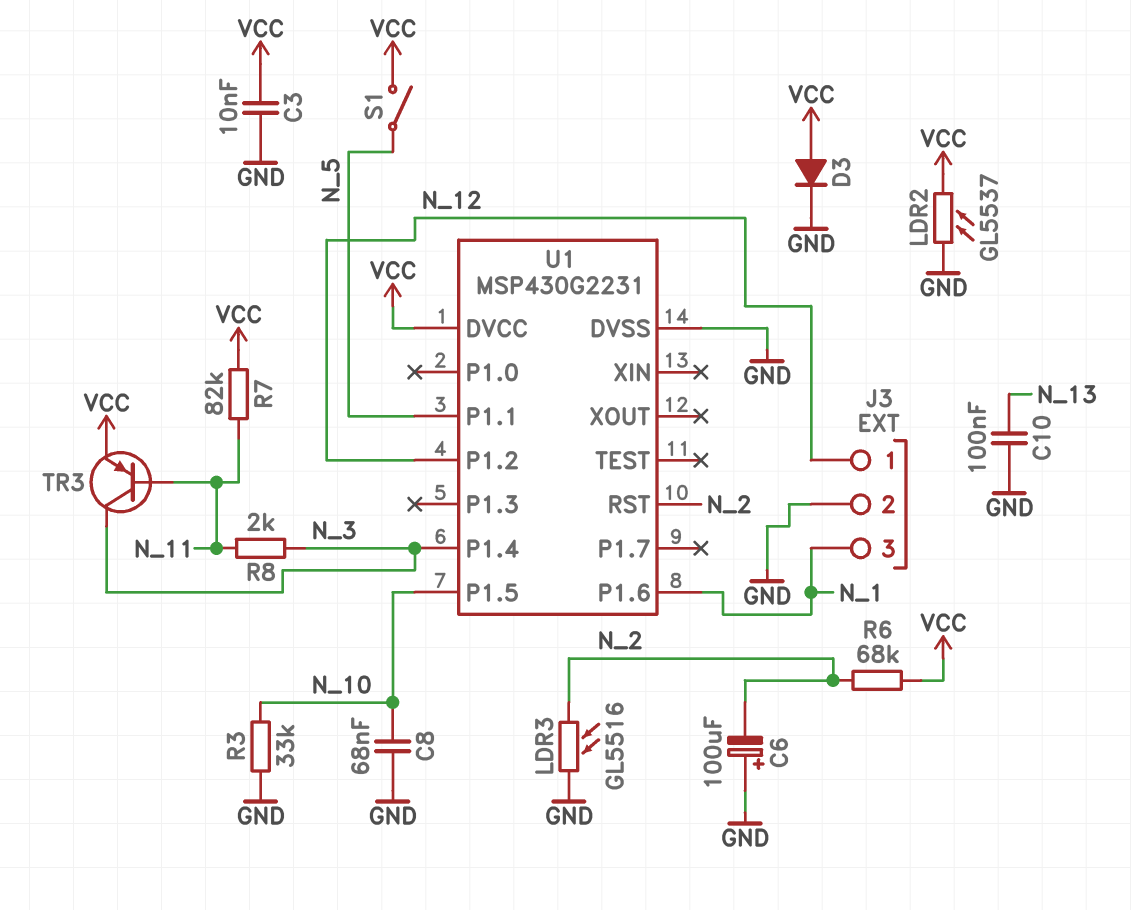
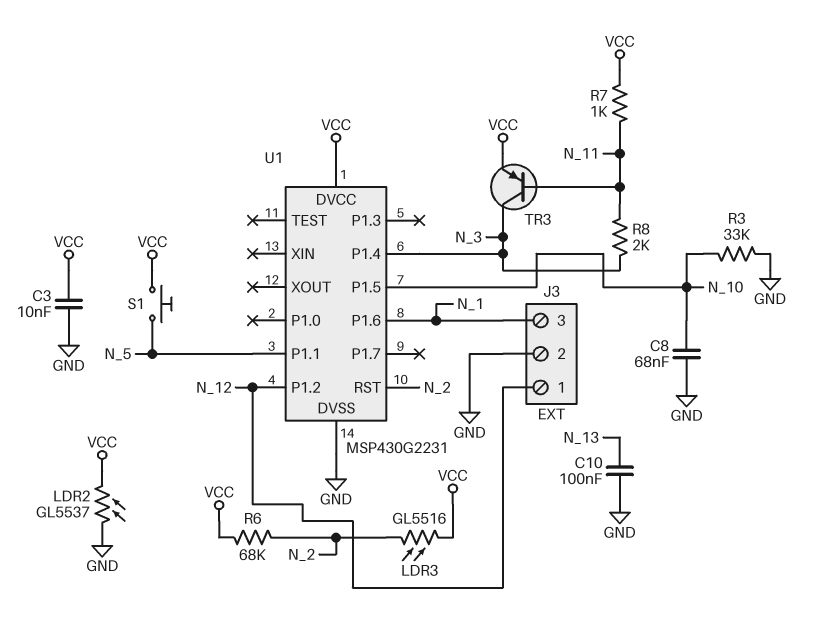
C6: 100uF (plus GND, minus N_2) -> none
D3: diode (A VCC, K GND) -> none
LDR3: GL5516 (GND, N_2) -> GL5516 (N_2, VCC)
R7: 82k (N_11, VCC) -> 1k (N_11, VCC)
S1: switch (N_5, VCC) -> button (N_5, VCC)

